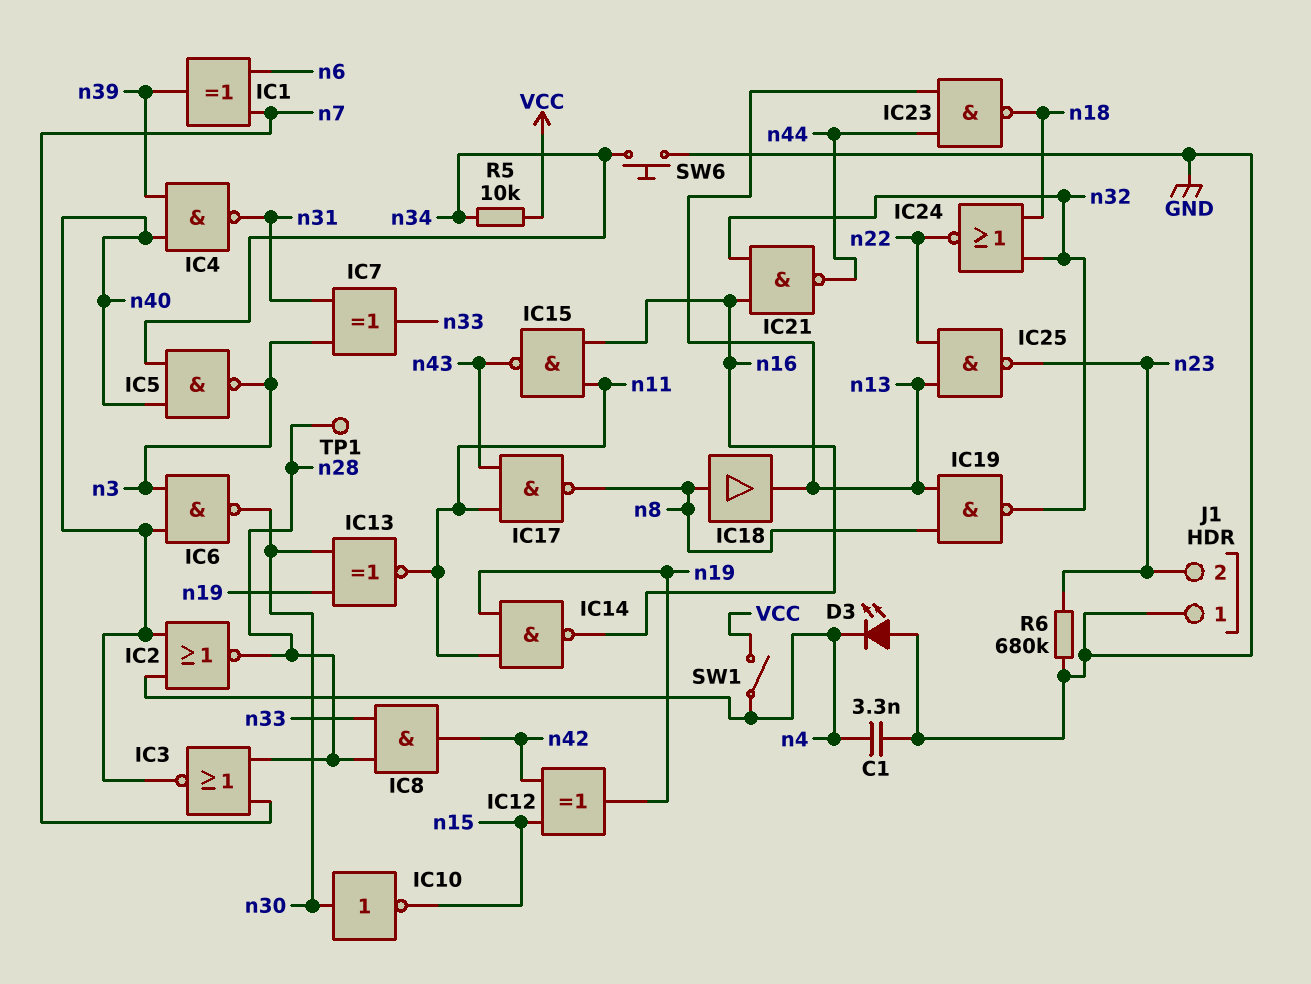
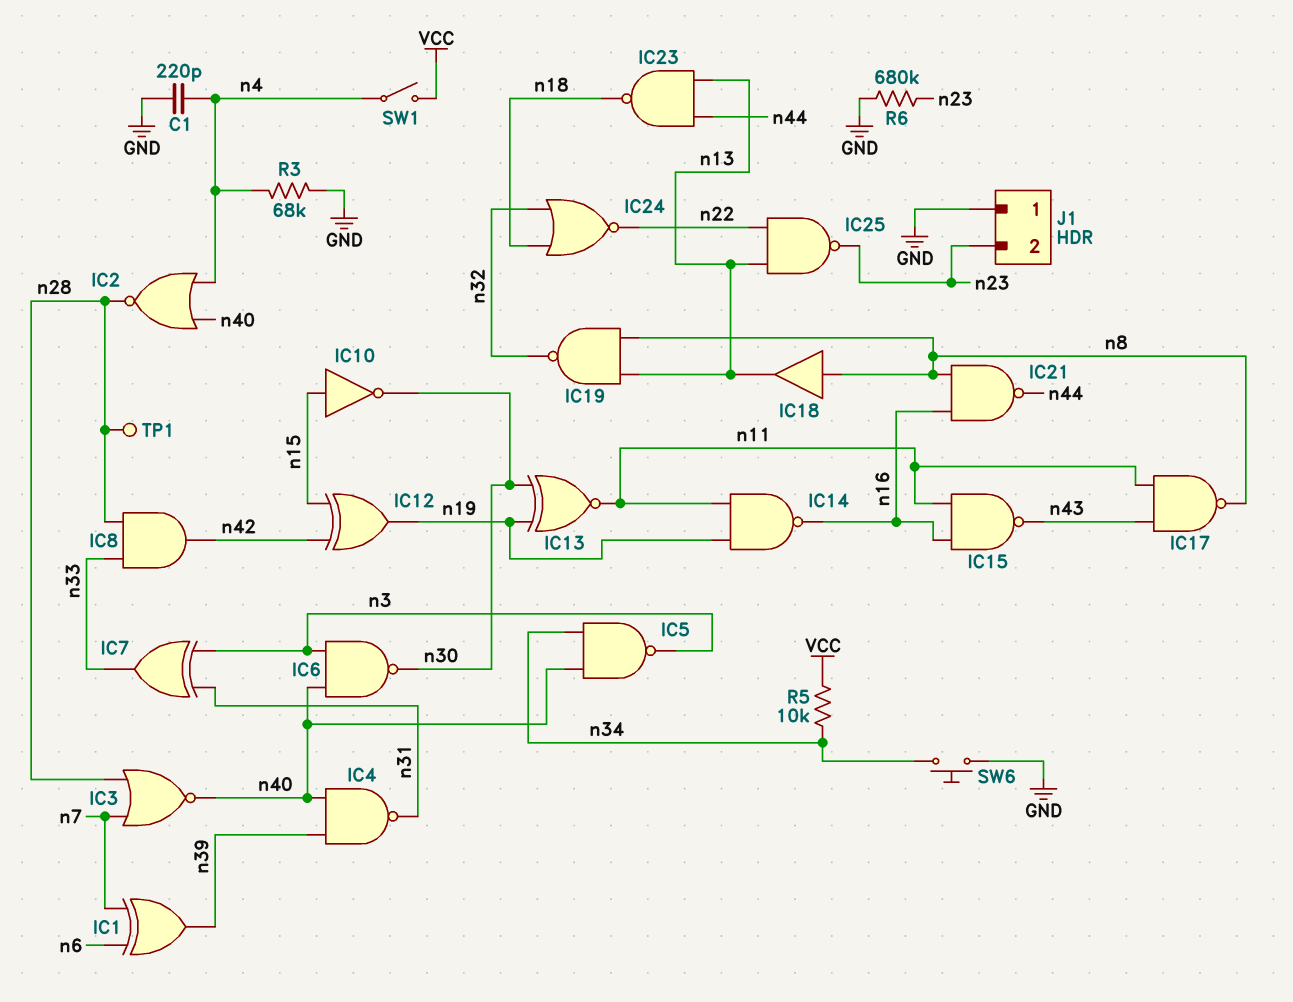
C1: 3.3nF (GND, n4) -> 220pF (GND, n4)
D3: LED (A GND, K n4) -> none
IC10: NOT (in n30, out n15) -> NOT (in n15, out n30)
IC21: NAND (in n16, in n32, out n44) -> NAND (in n8, in n16, out n44)
R3: none -> 68k (GND, n4)

